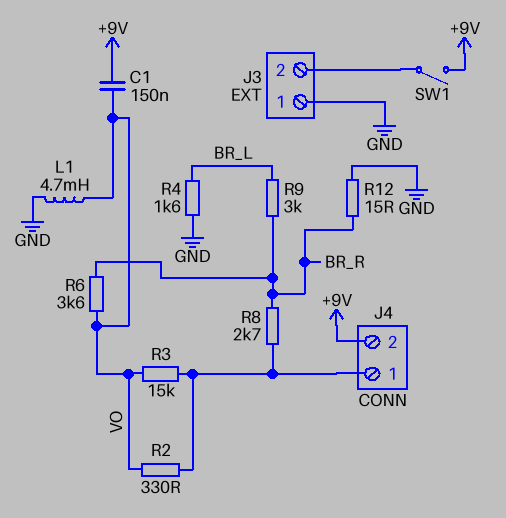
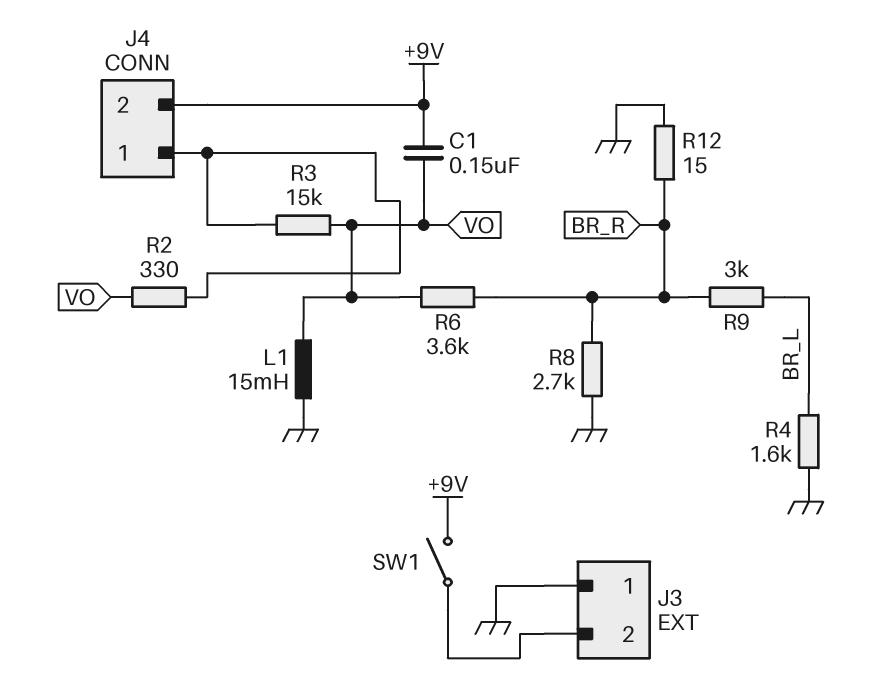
L1: 4.7mH (GND, VO) -> 15mH (GND, VO)
R8: 2.7k (BR_R, J4/1) -> 2.7k (BR_R, GND)

